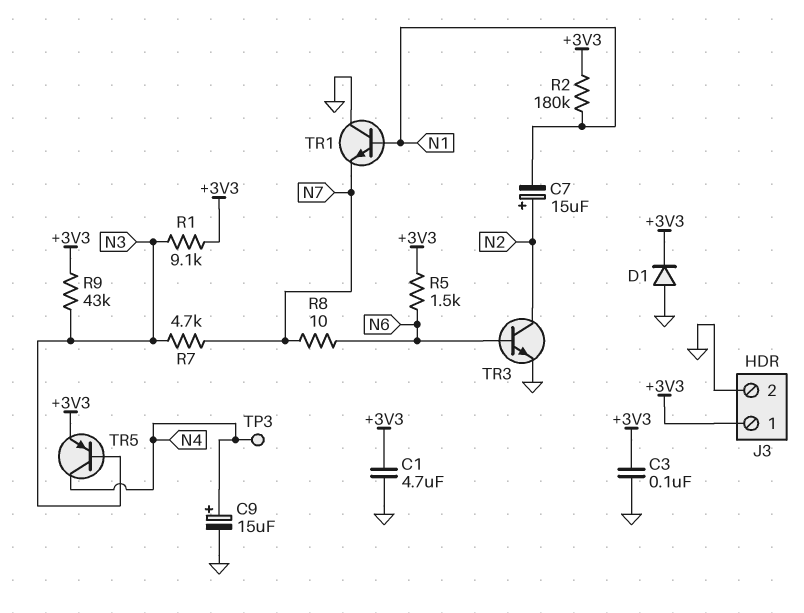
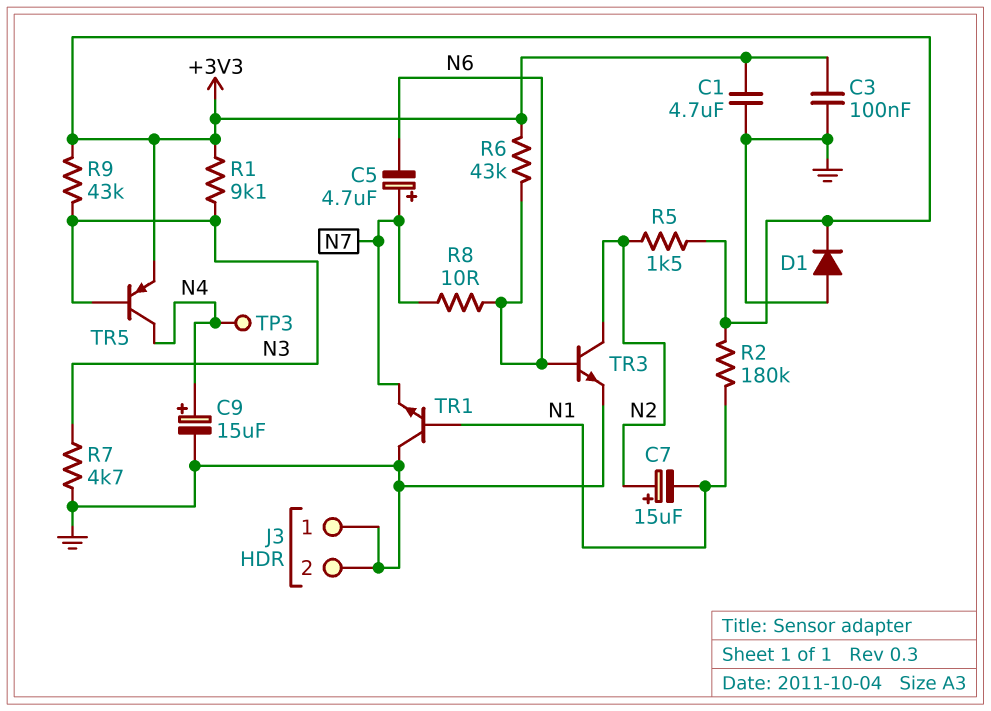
C5: none -> 4.7uF (plus N7, minus N6)
J3 pin 1: +3V3 -> GND
R5: 1.5k (+3V3, N6) -> 1.5k (+3V3, N2)
R6: none -> 43k (+3V3, N6)
R7: 4.7k (N3, N7) -> 4.7k (GND, N3)

